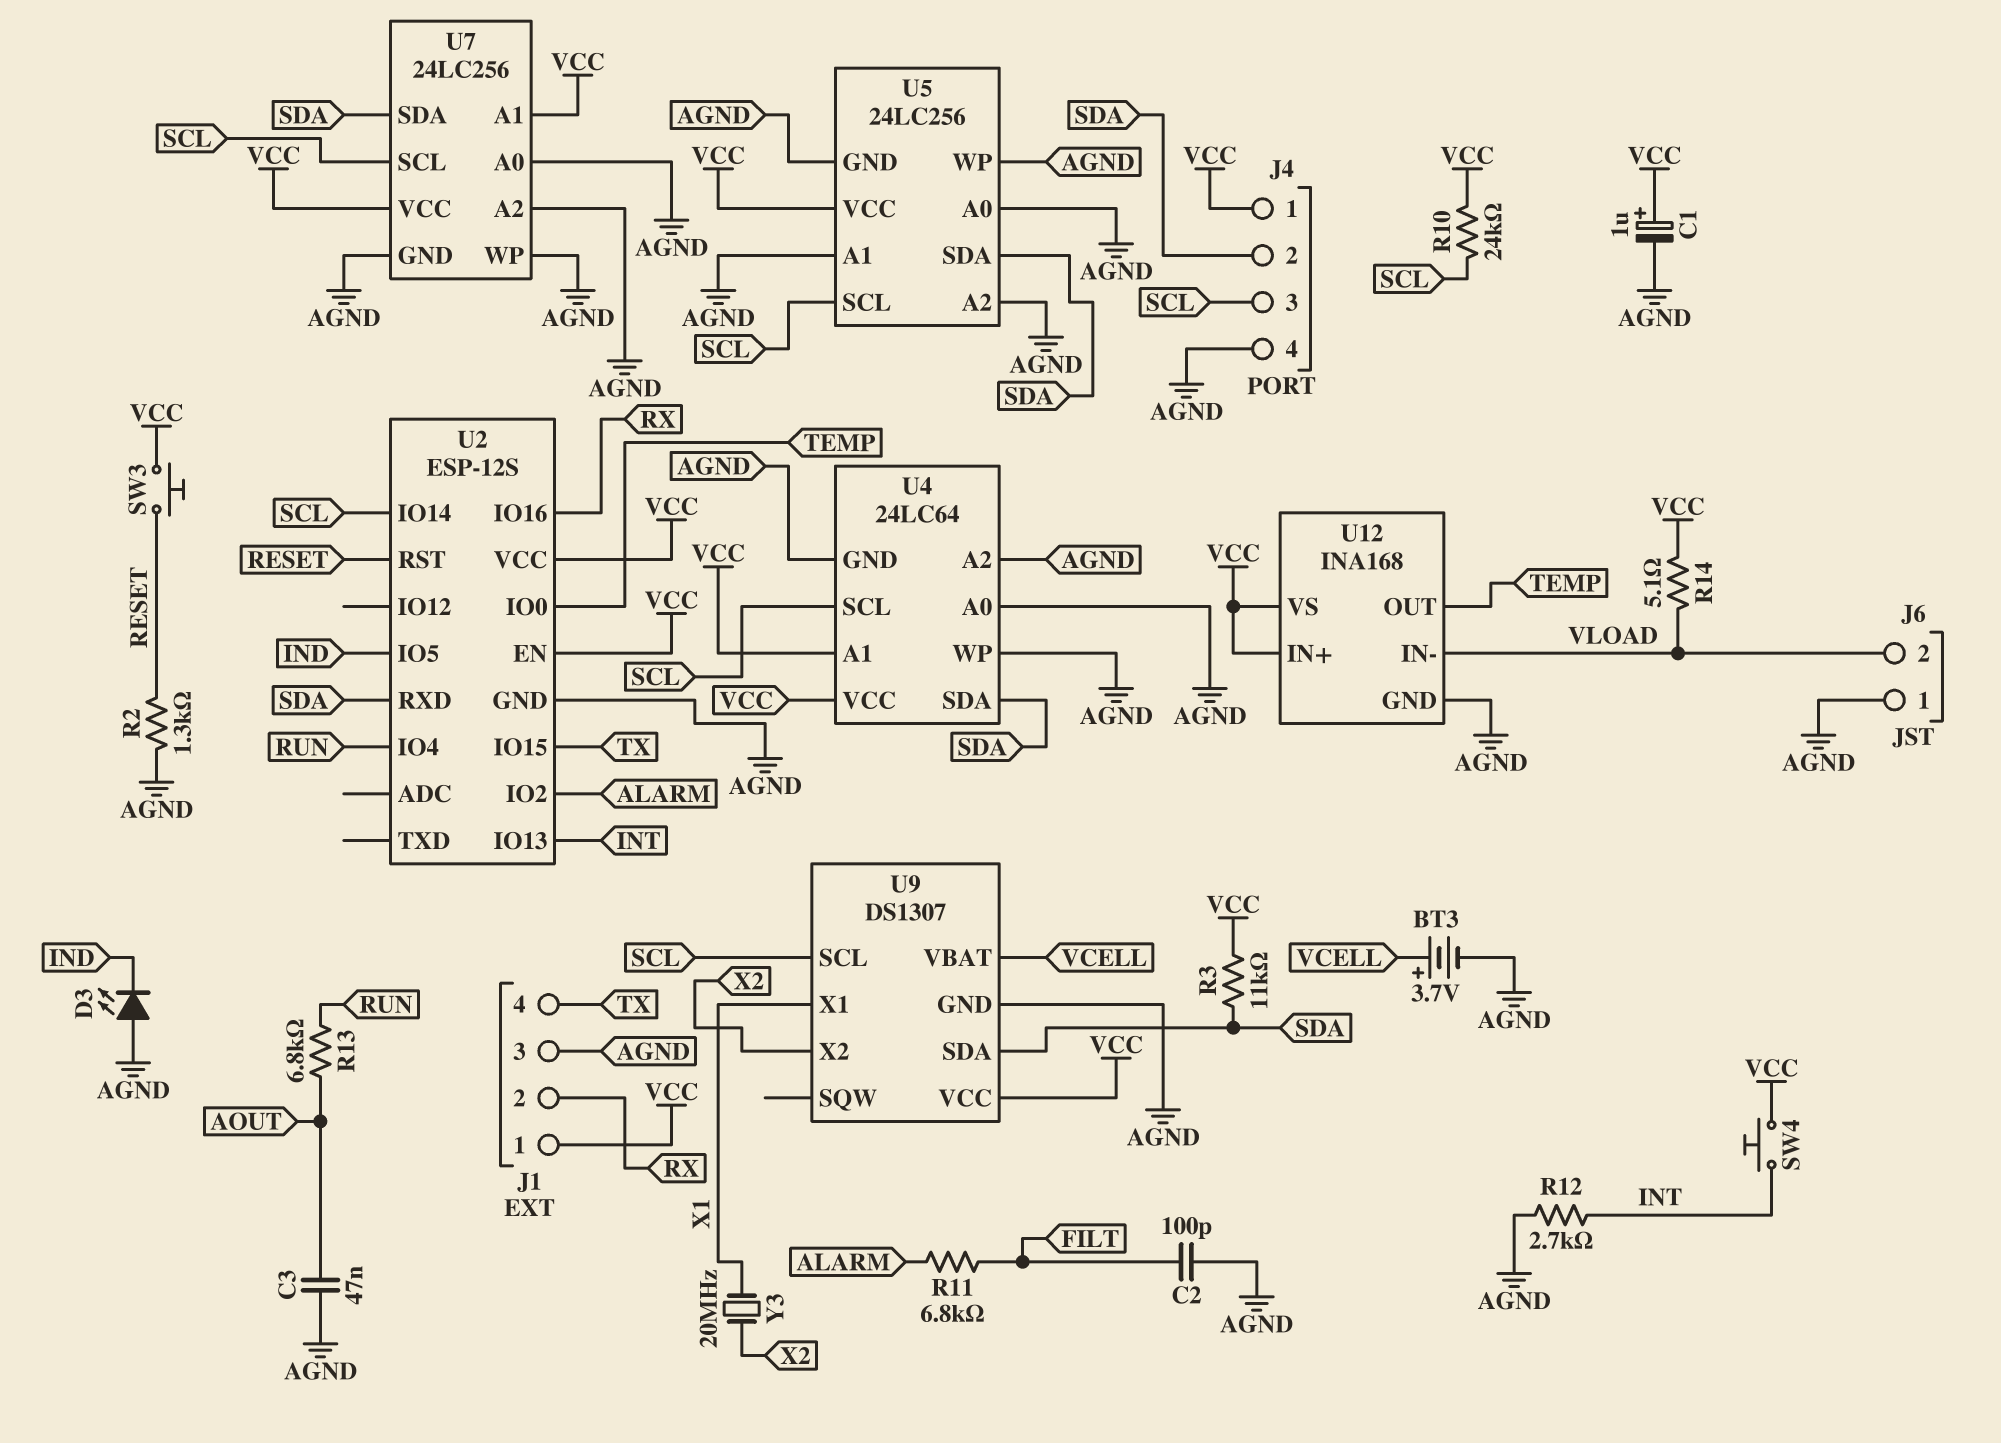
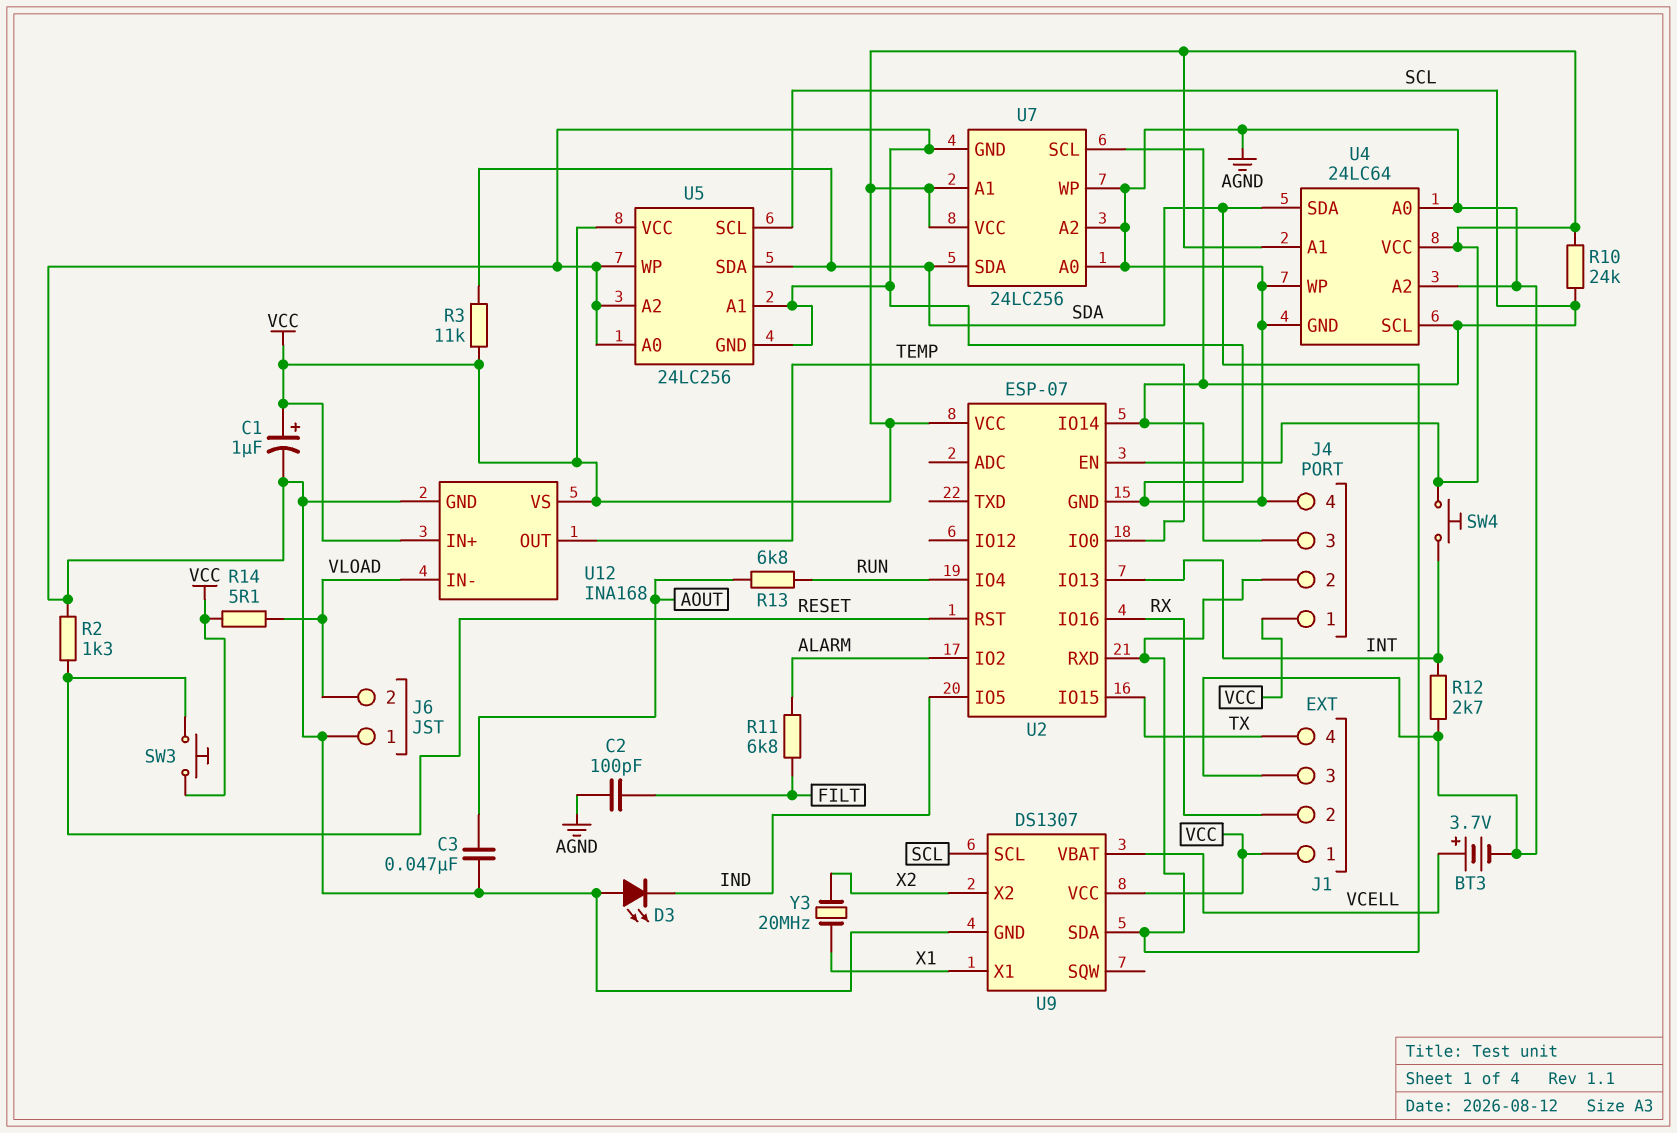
U2: ESP-12S -> ESP-07

